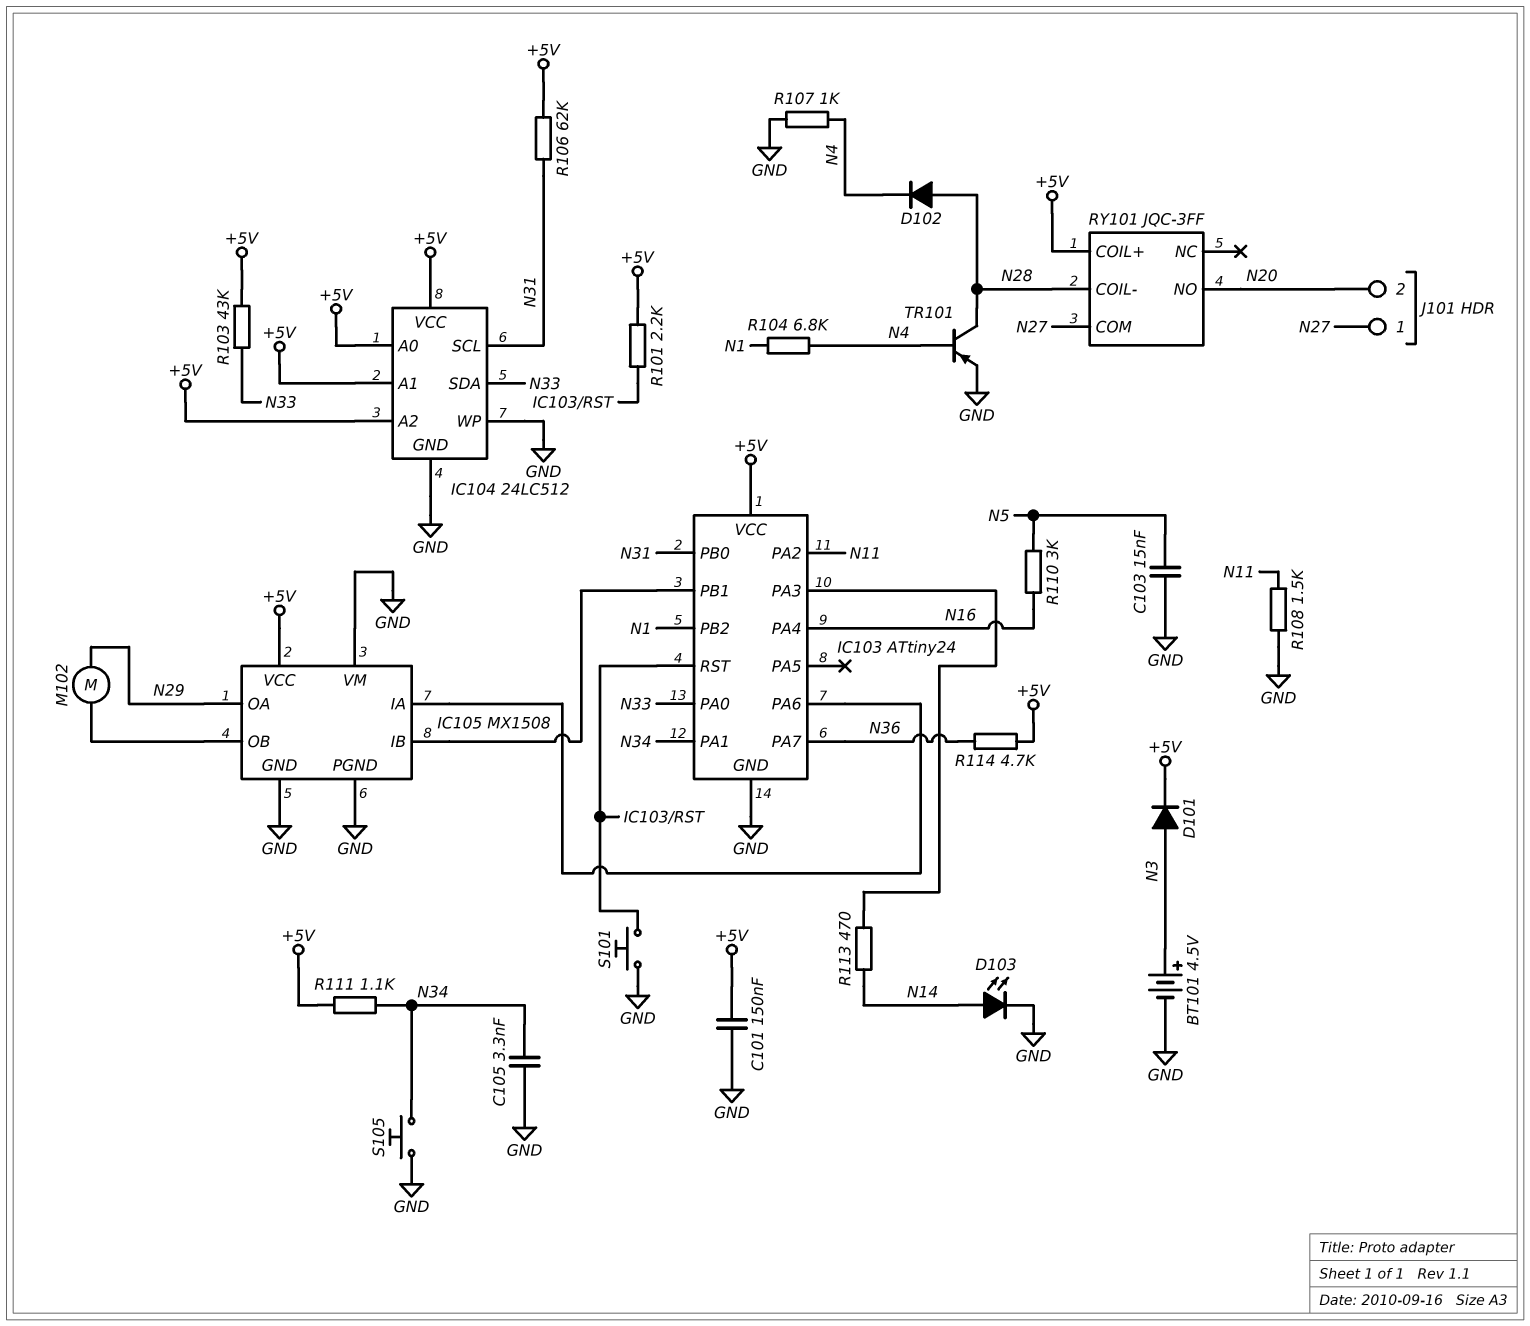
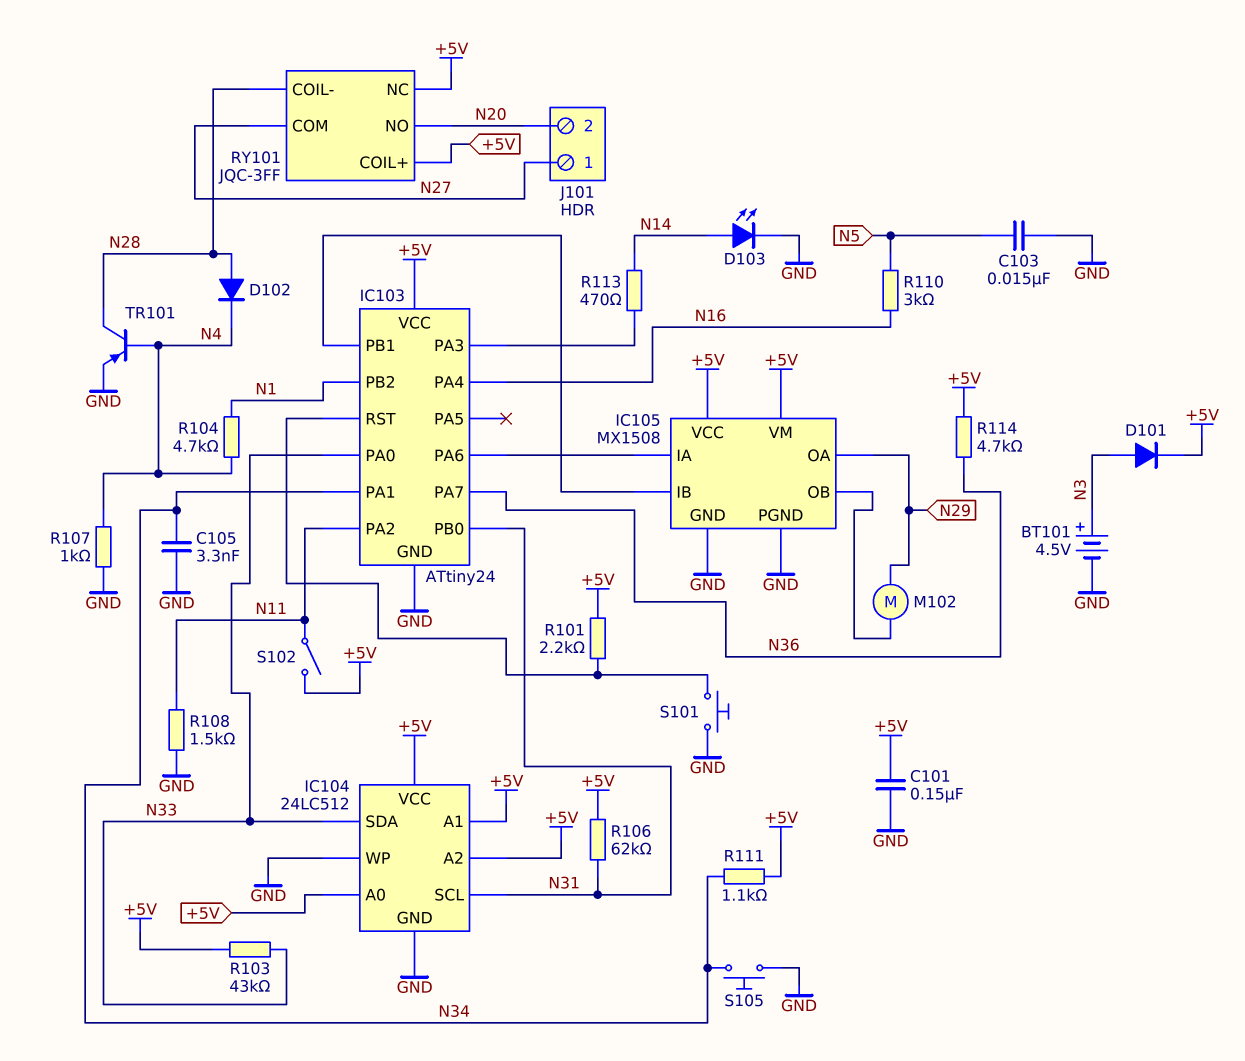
IC105 pin VM: GND -> +5V
R104: 6.8k (N1, N4) -> 4.7k (N1, N4)
RY101 pin NC: none -> +5V
S102: none -> switch (+5V, N11)

